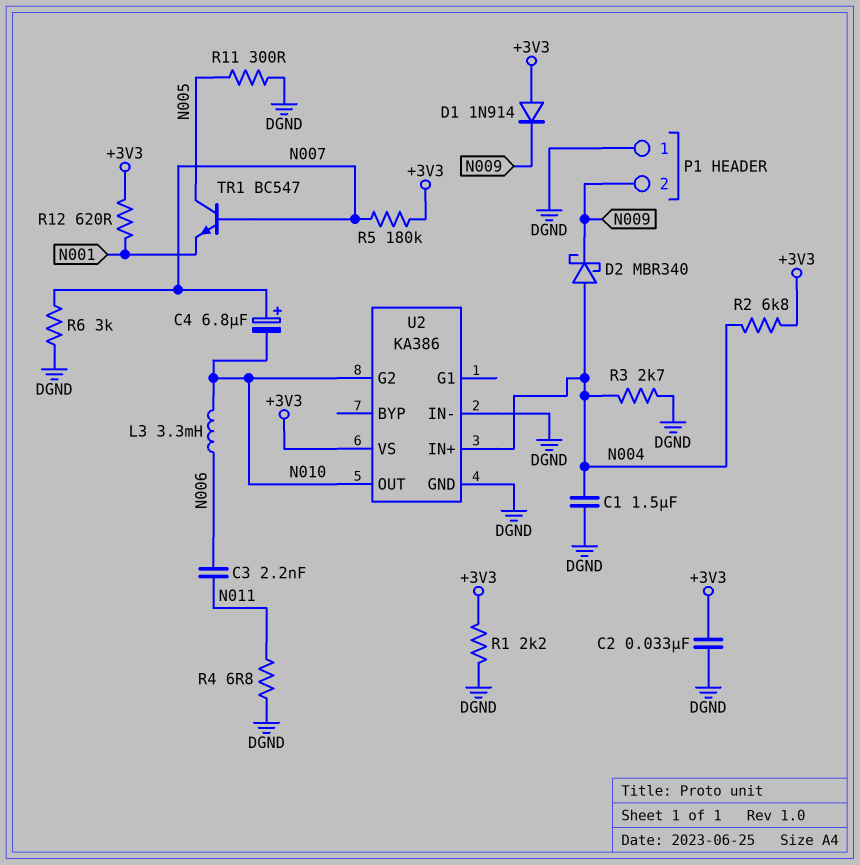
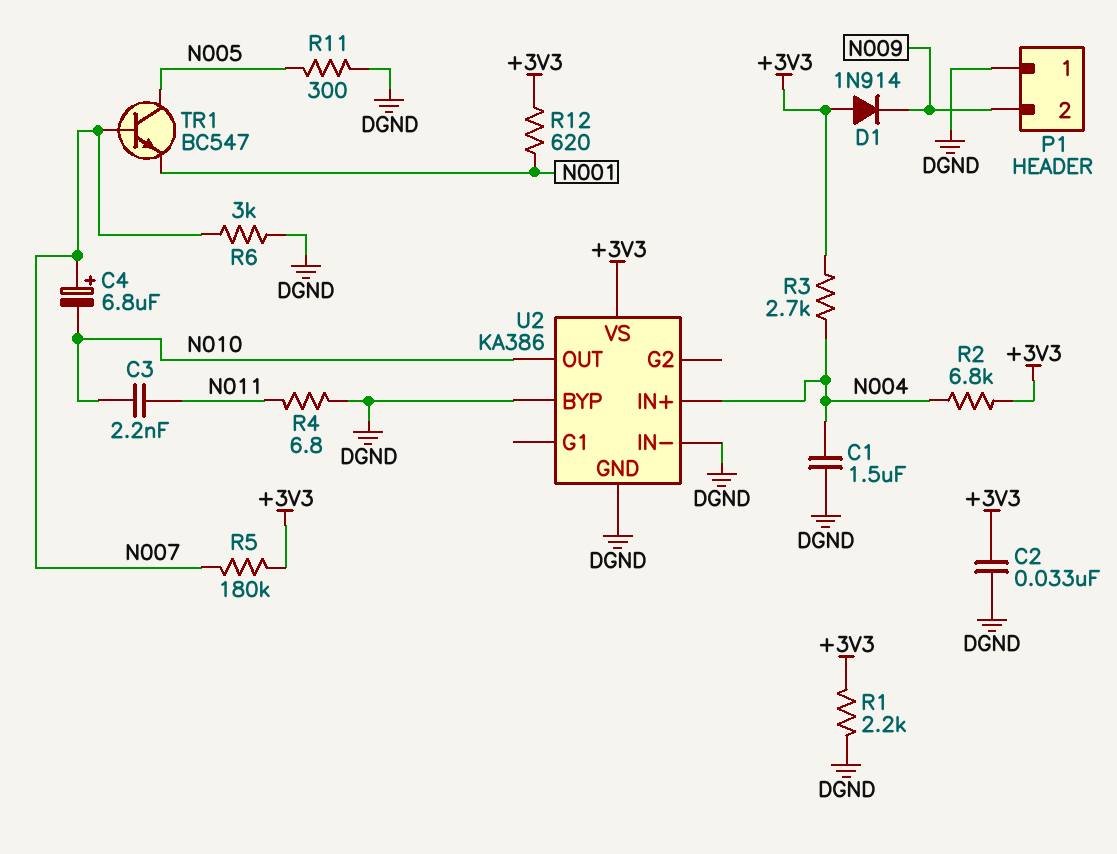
C3: 2.2nF (N006, N011) -> 2.2nF (N010, N011)
D2: schottky MBR340 (A N004, K N009) -> none
L3: 3.3mH (N006, N010) -> none
R3: 2.7k (DGND, N004) -> 2.7k (+3V3, N004)
U2 pin BYP: none -> DGND
U2 pin G2: N010 -> none

